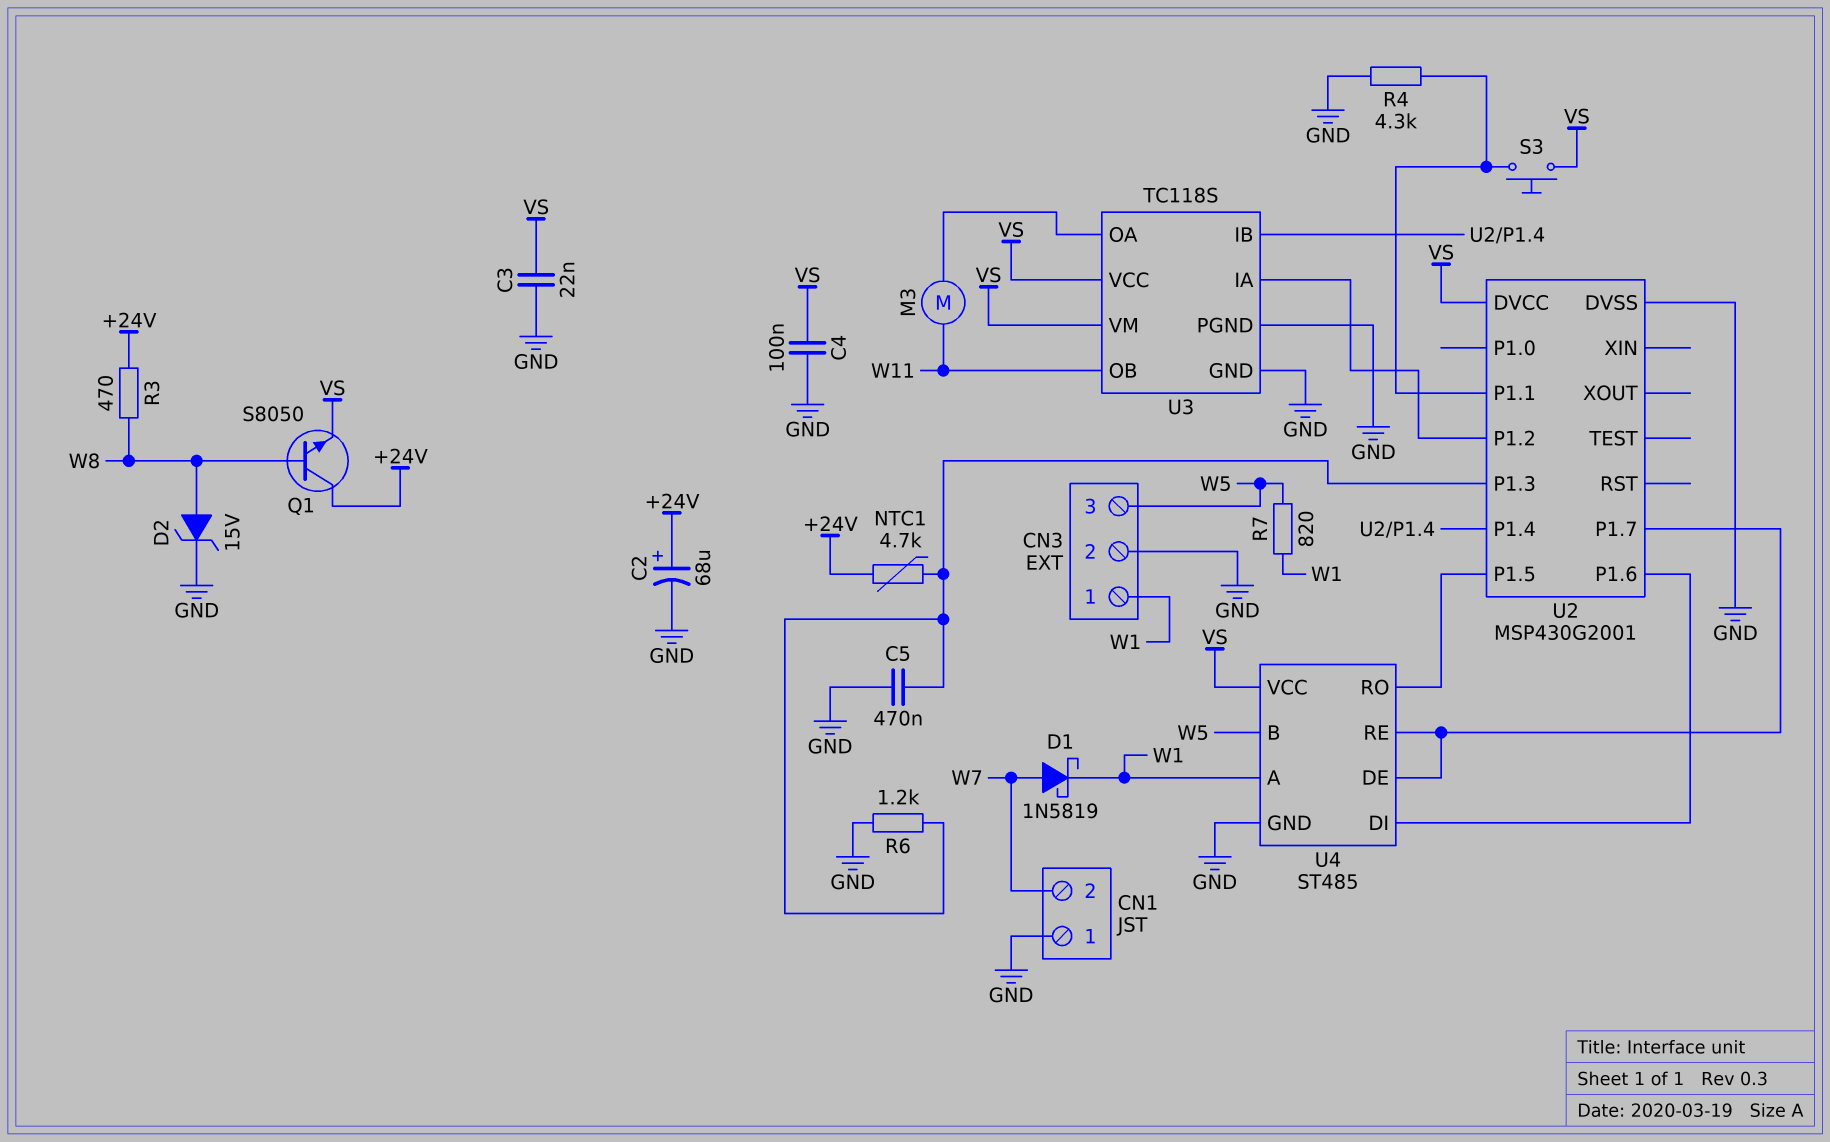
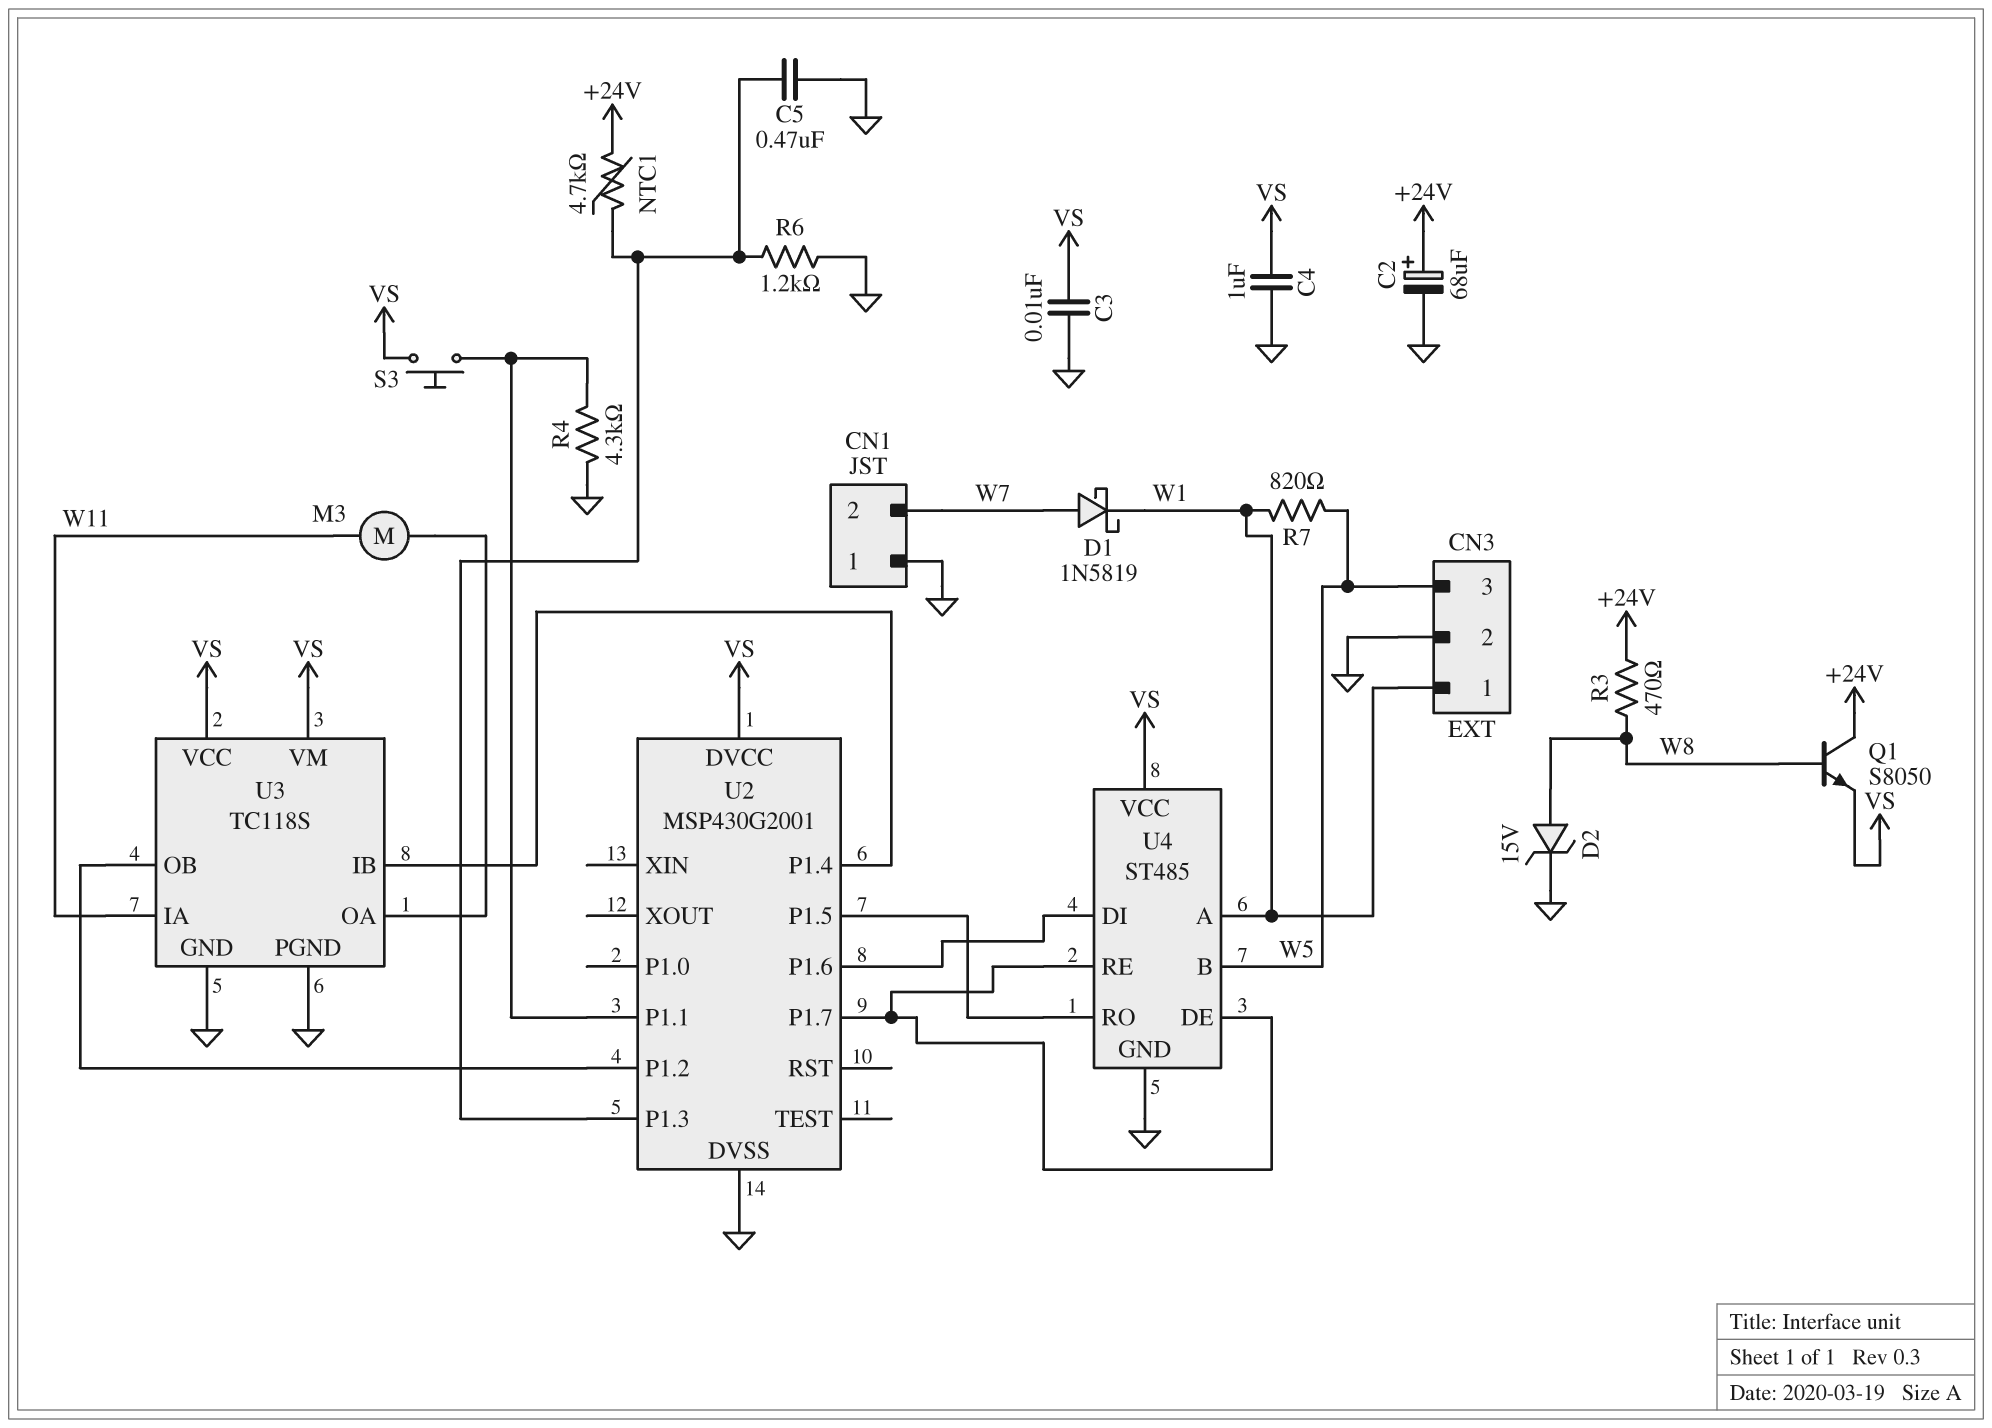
C3: 22nF (GND, VS) -> 10nF (GND, VS)
C4: 100nF (GND, VS) -> 1uF (GND, VS)
U3 pin IA: U2/P1.2 -> W11
U3 pin OB: W11 -> U2/P1.2

